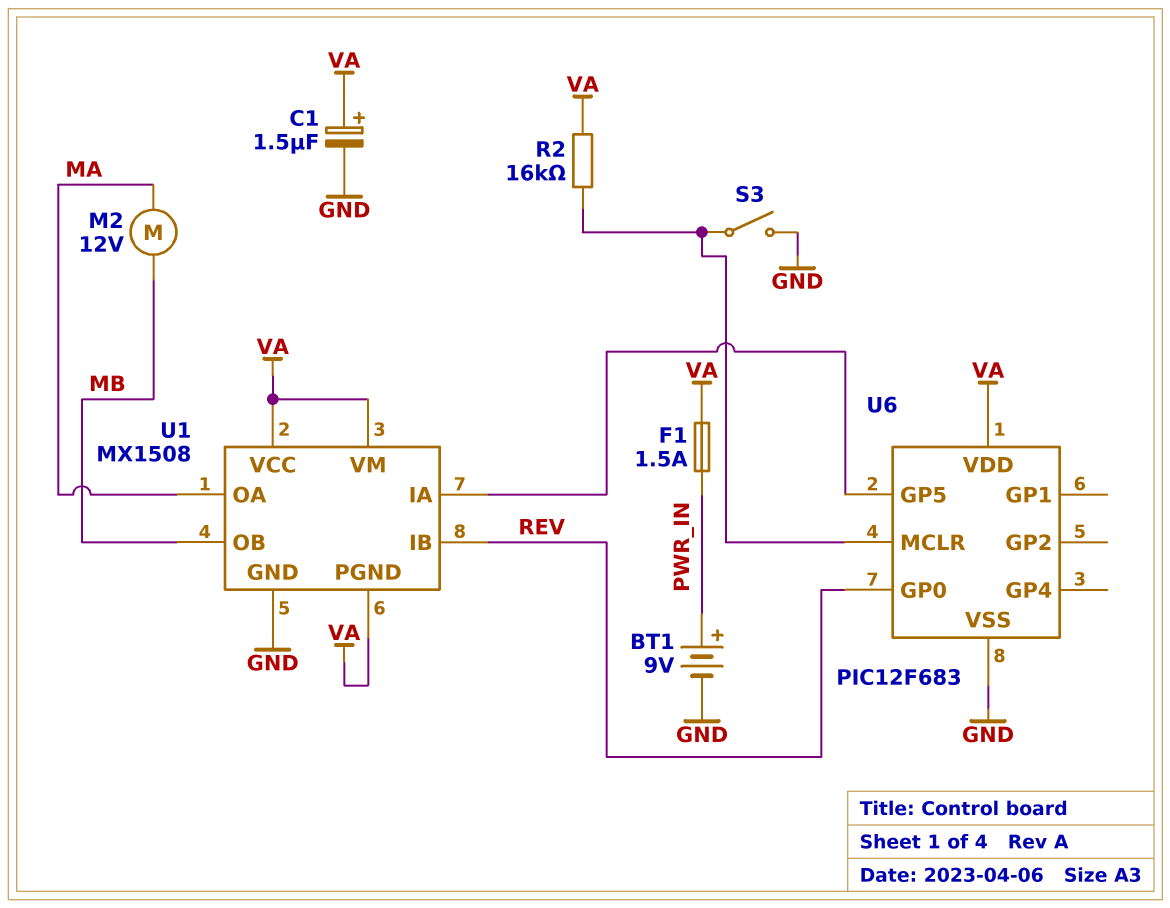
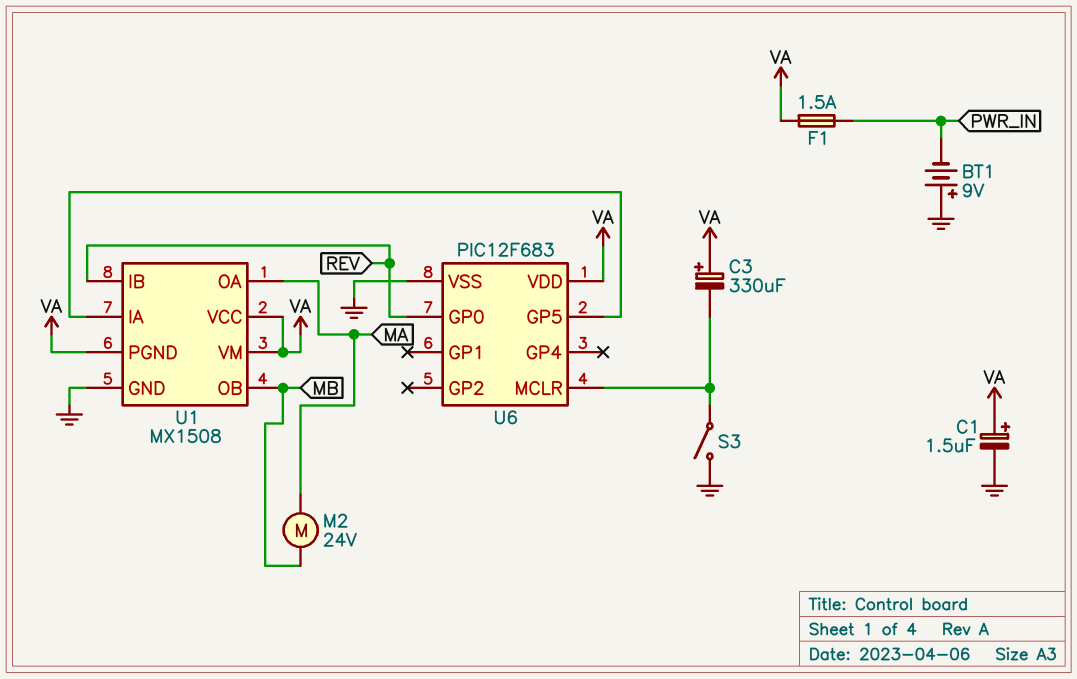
BT1: 9V (plus PWR_IN, minus GND) -> 9V (plus GND, minus PWR_IN)
C3: none -> 330uF (plus VA, minus U6/MCLR)
M2: motor 12V (MA, MB) -> motor 24V (MA, MB)
R2: 16k (U6/MCLR, VA) -> none

